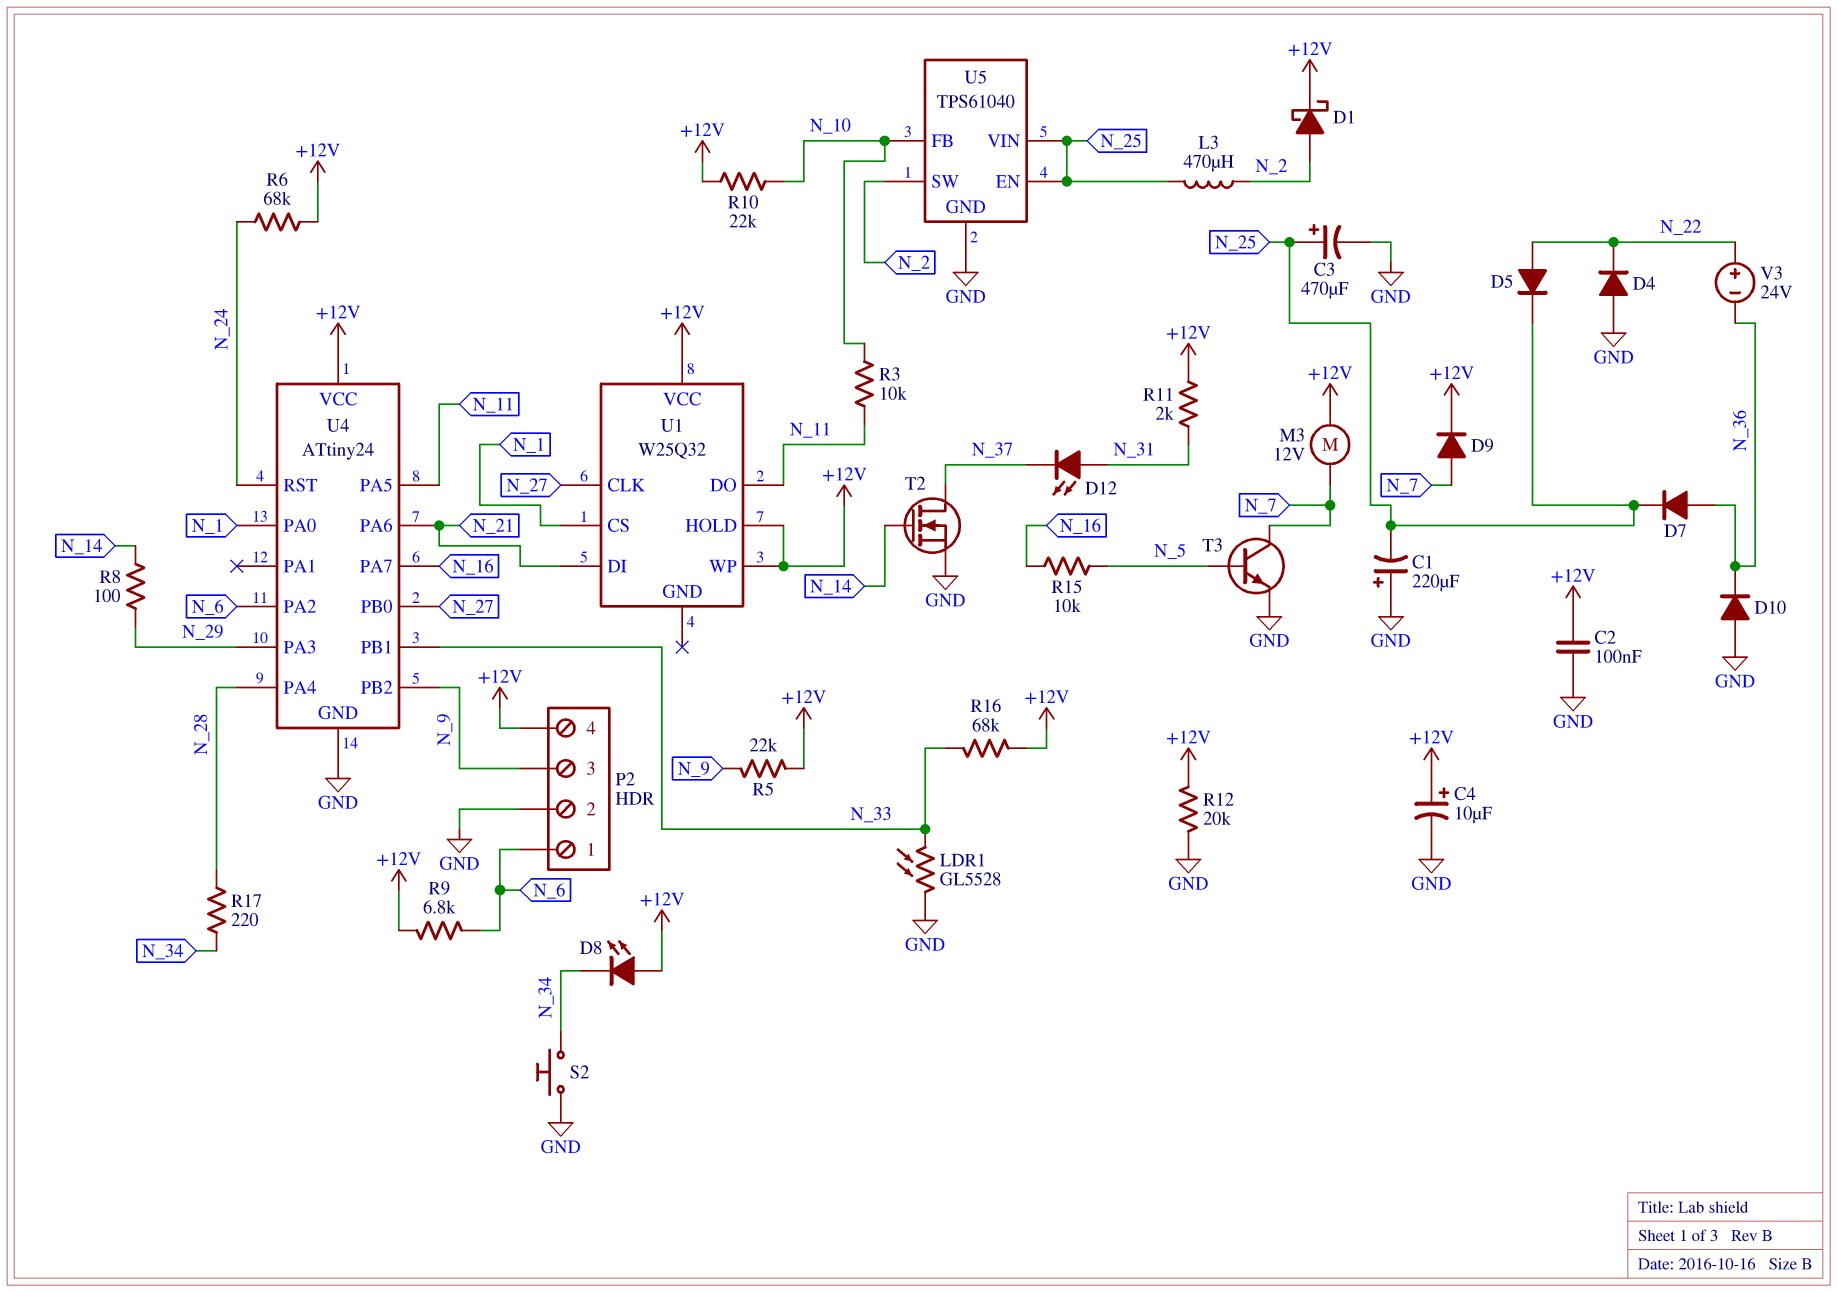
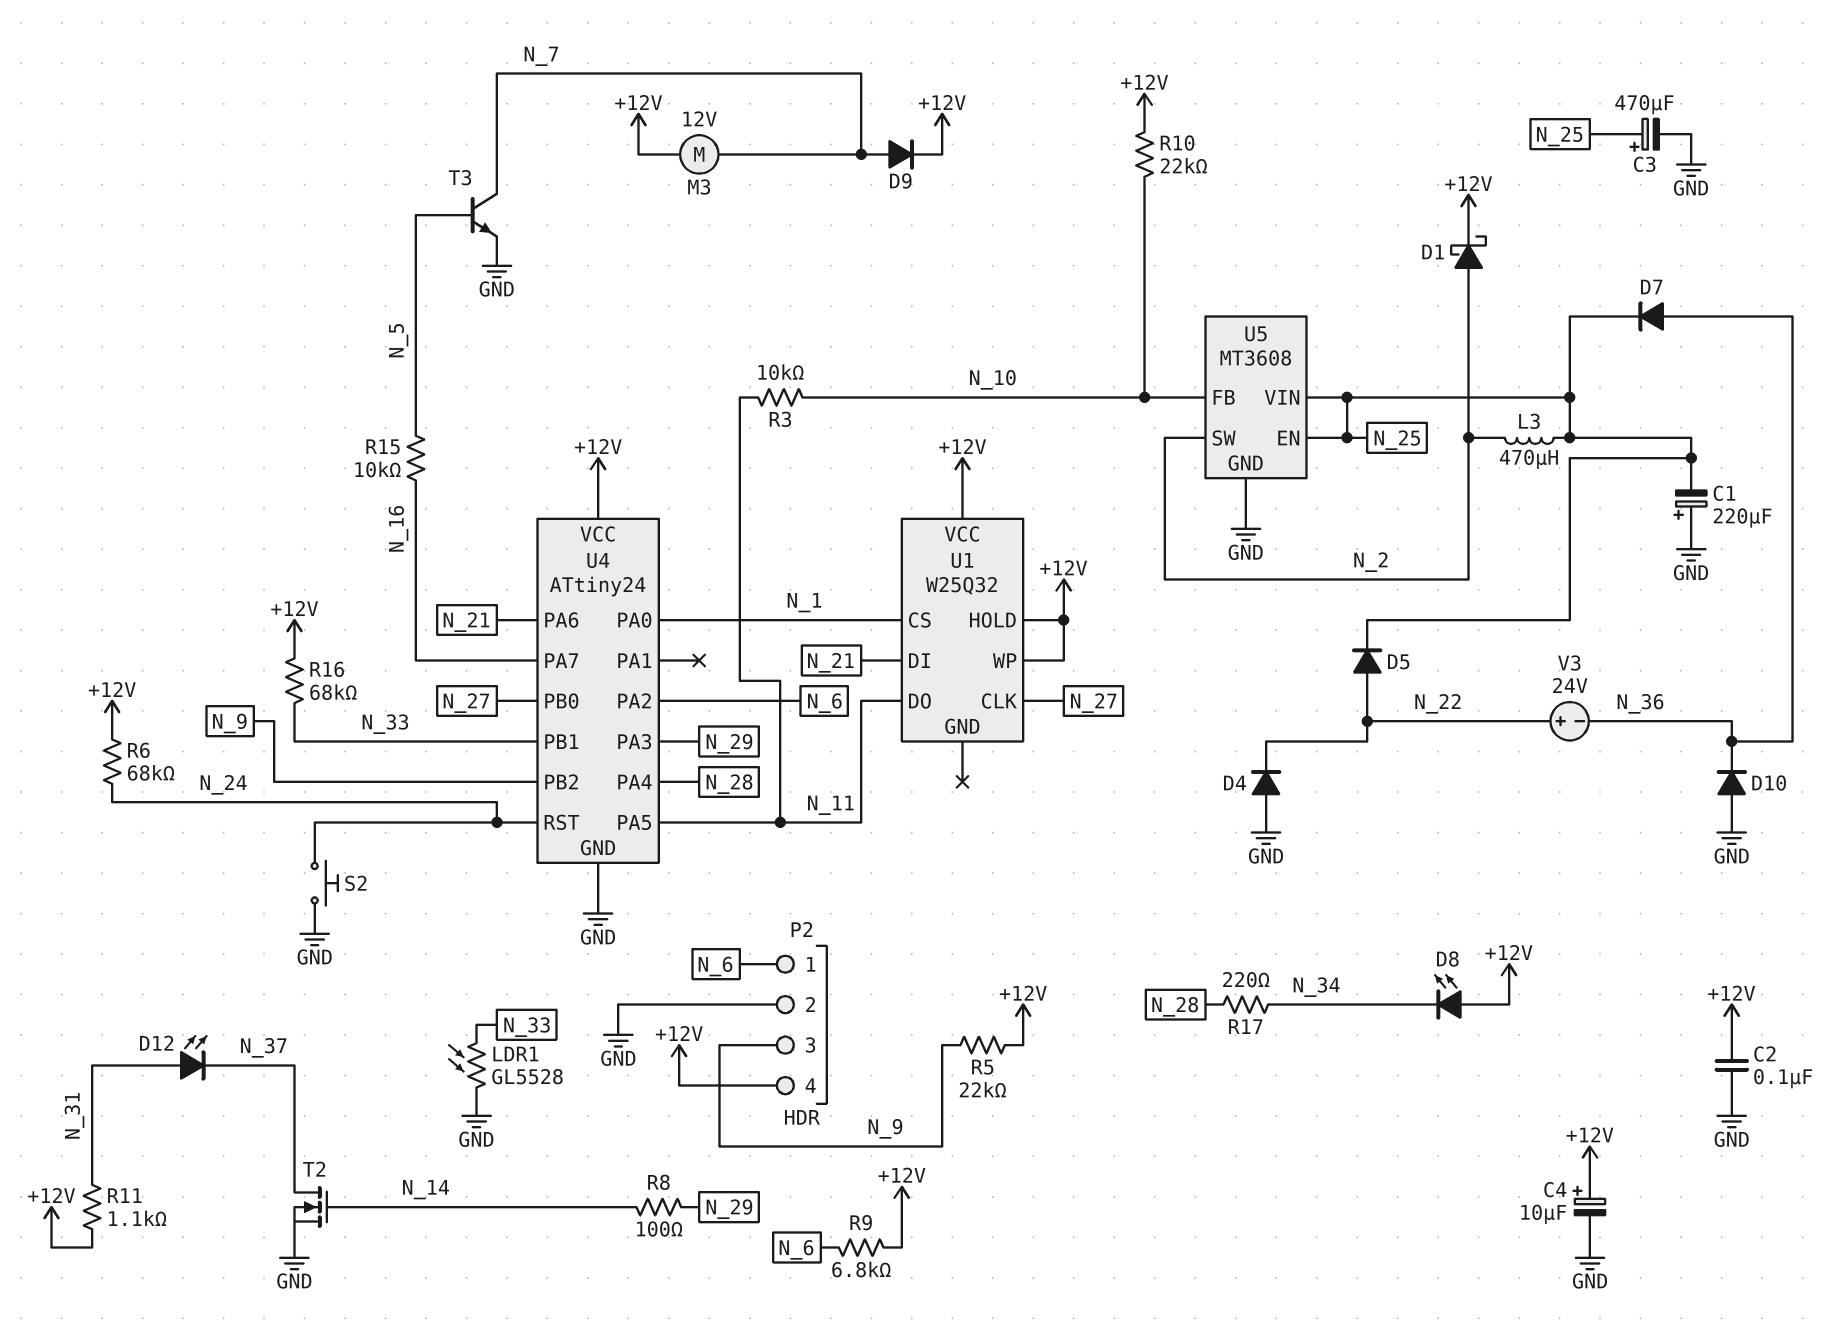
R11: 2k (+12V, N_31) -> 1.1k (+12V, N_31)
R12: 20k (+12V, GND) -> none
S2: button (GND, N_34) -> button (GND, N_24)
U5: TPS61040 -> MT3608

